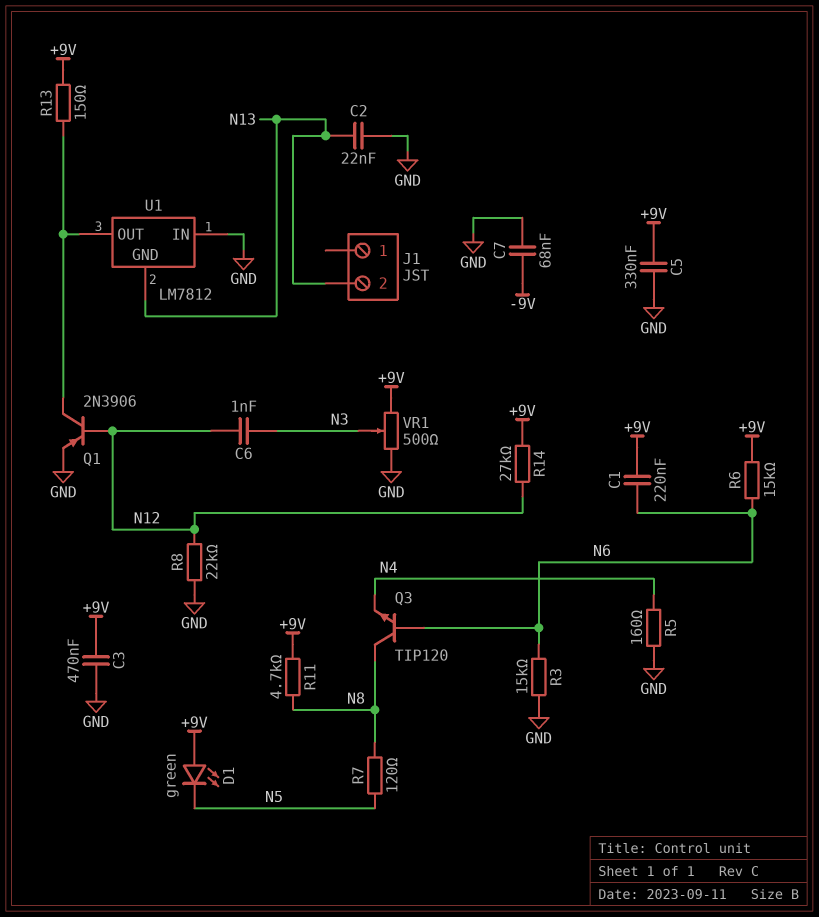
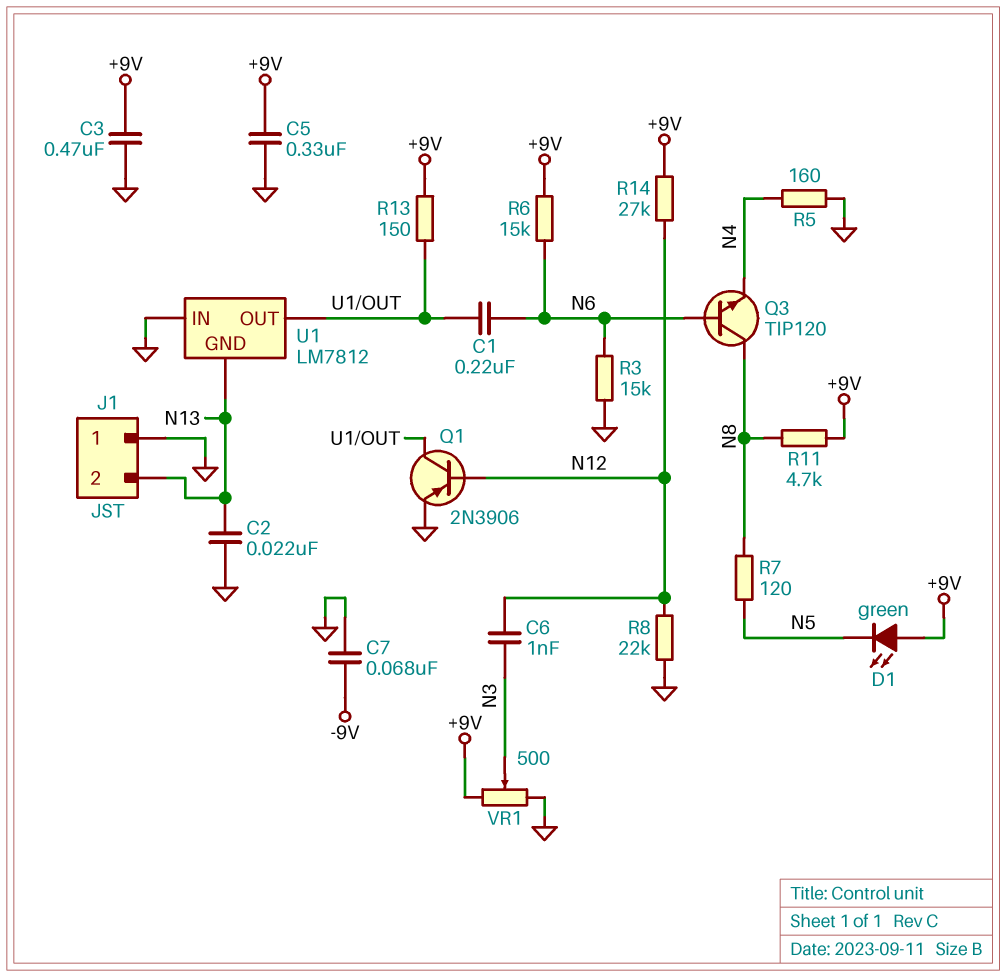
C1: 220nF (+9V, N6) -> 220nF (N6, U1/OUT)
J1 pin 1: none -> GND

